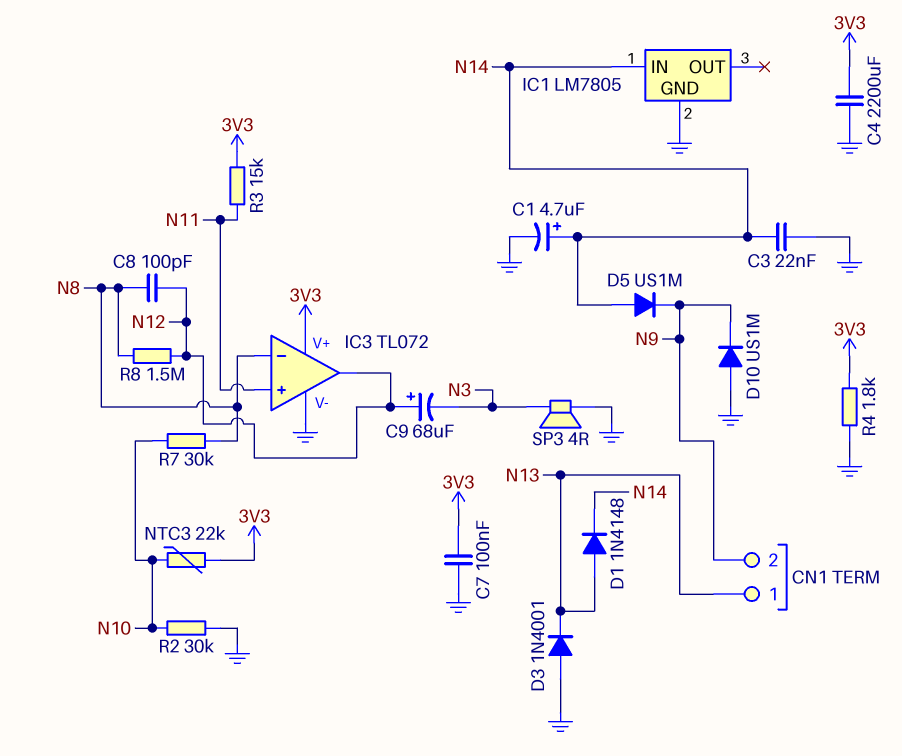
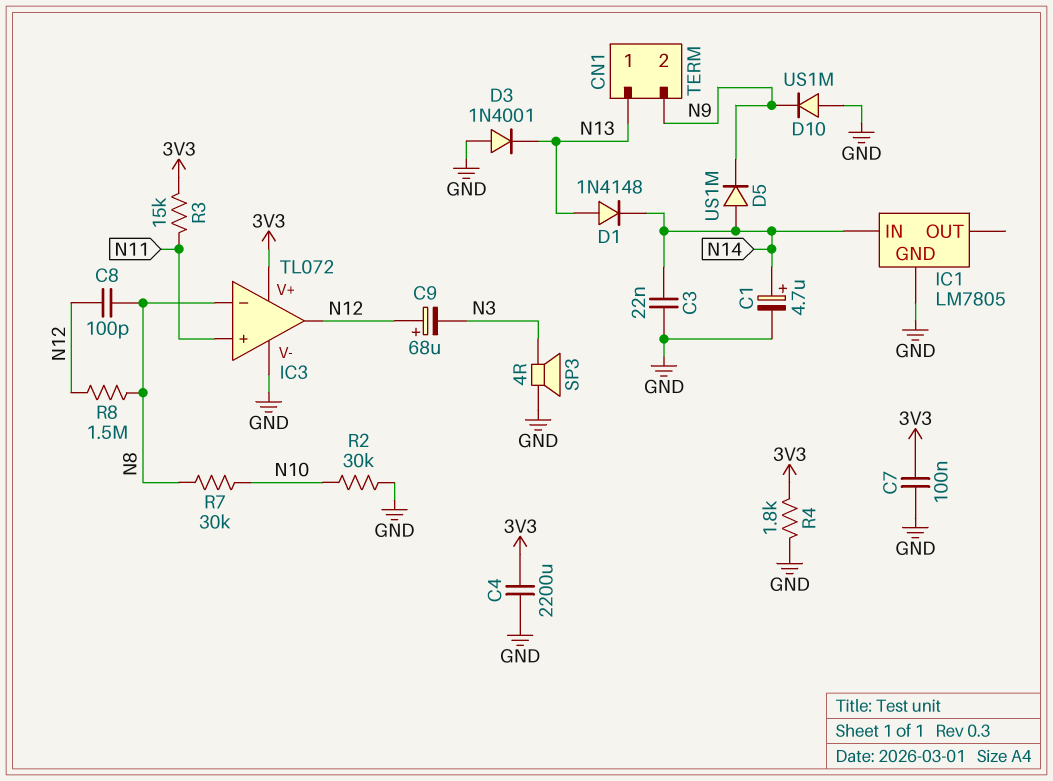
NTC3: 22k (3V3, N10) -> none

